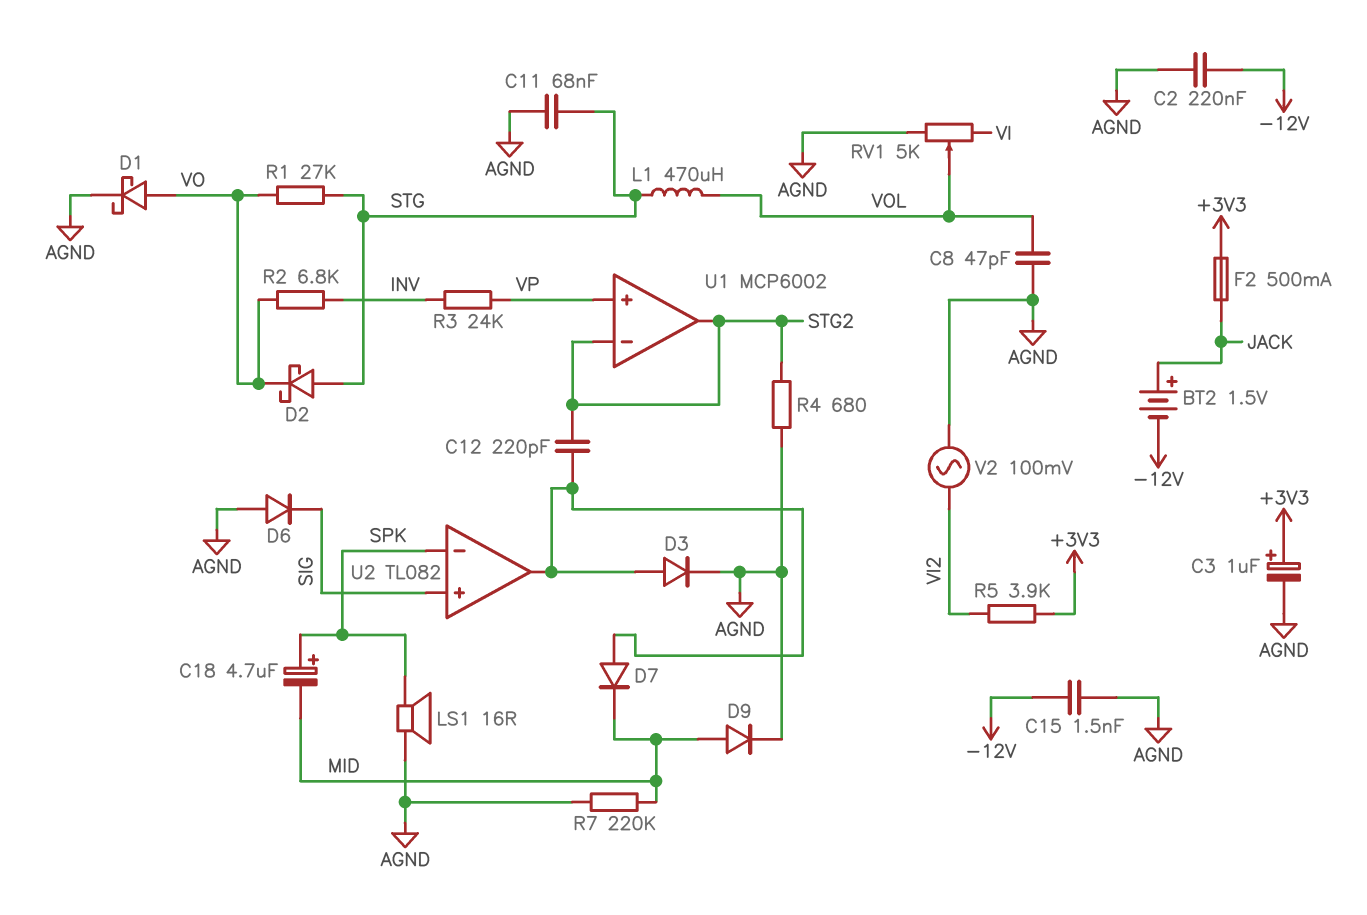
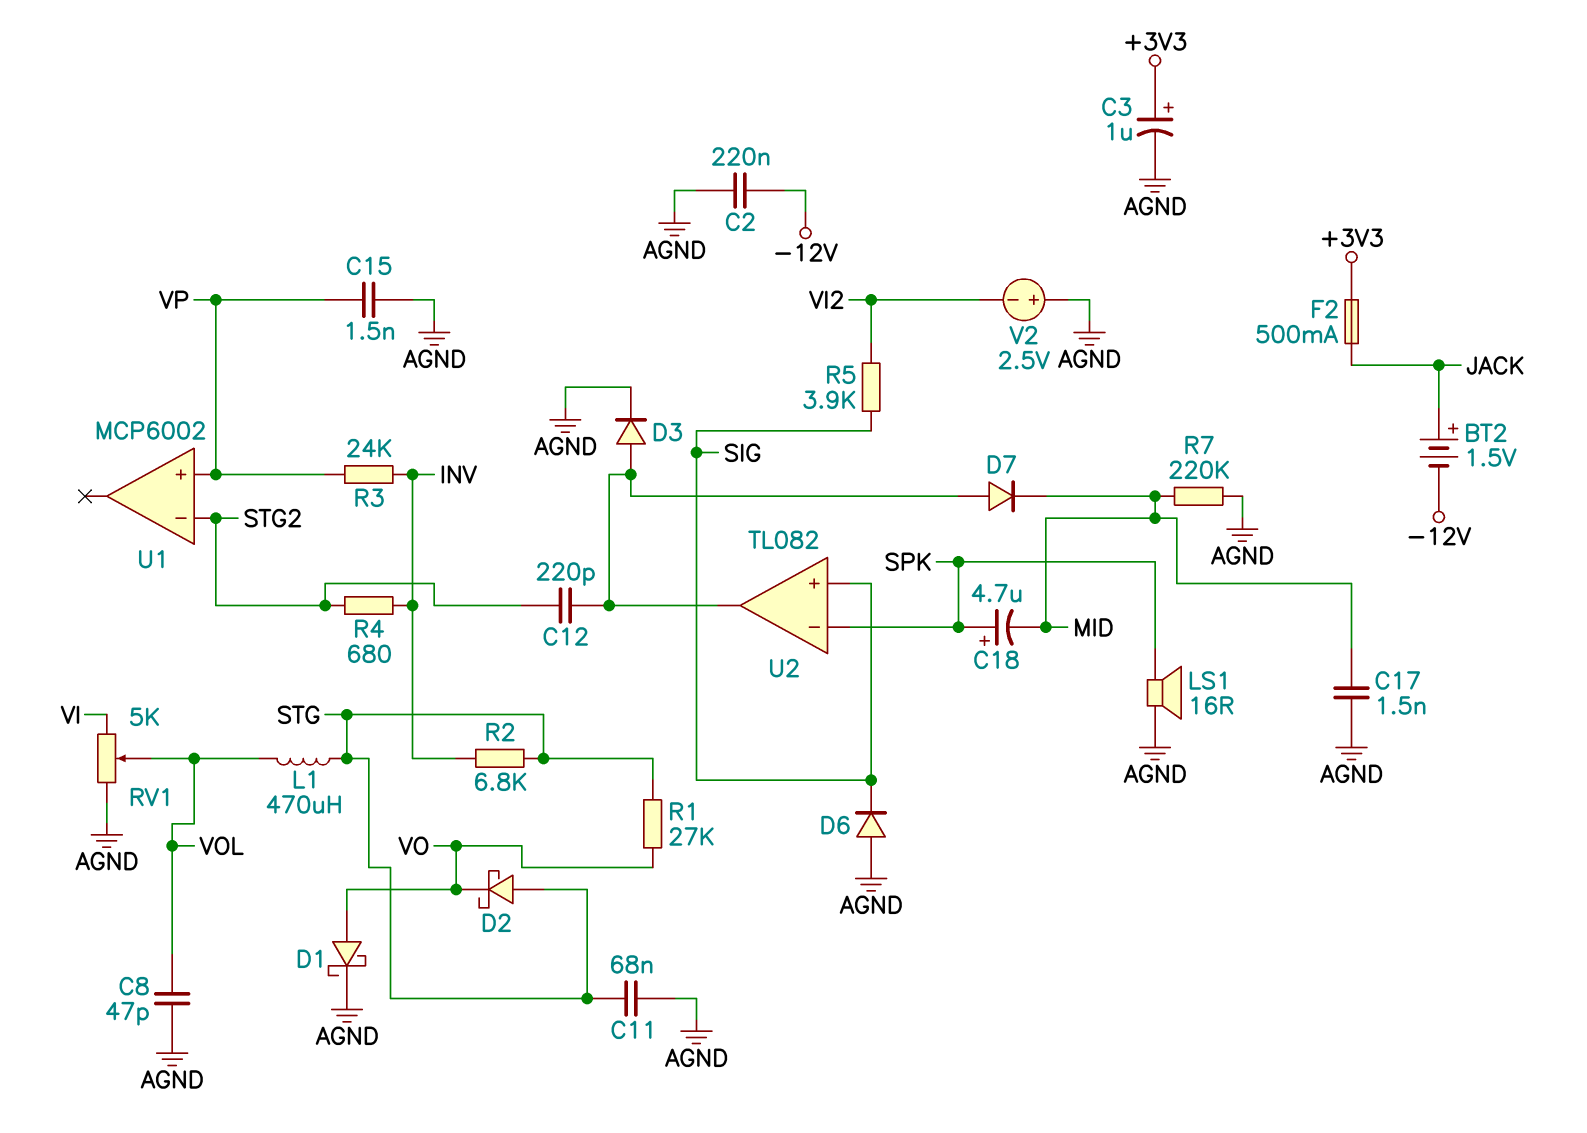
C15: 1.5nF (-12V, AGND) -> 1.5nF (AGND, VP)
C17: none -> 1.5nF (AGND, MID)
D9: diode (A MID, K AGND) -> none
R2: 6.8k (INV, VO) -> 6.8k (INV, STG)
R4: 680 (AGND, STG2) -> 680 (INV, STG2)
R5: 3.9k (+3V3, VI2) -> 3.9k (SIG, VI2)
U1 pin out: STG2 -> none
V2: AC 100mV (AGND, VI2) -> 2.5V (plus AGND, minus VI2)

